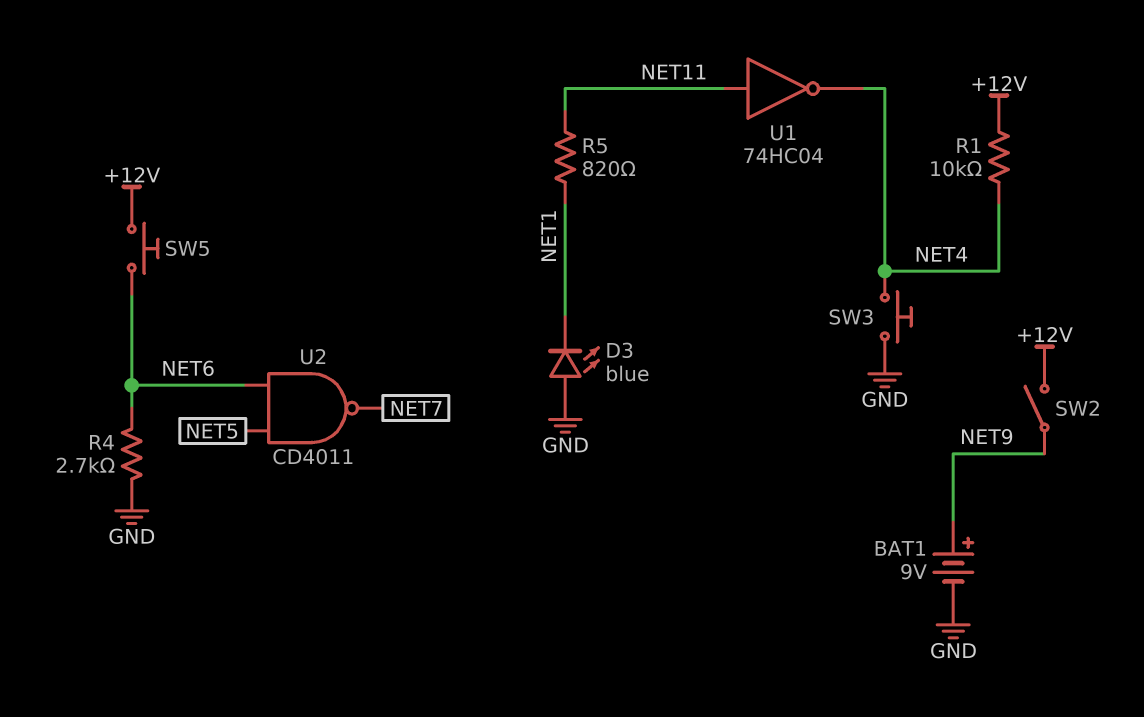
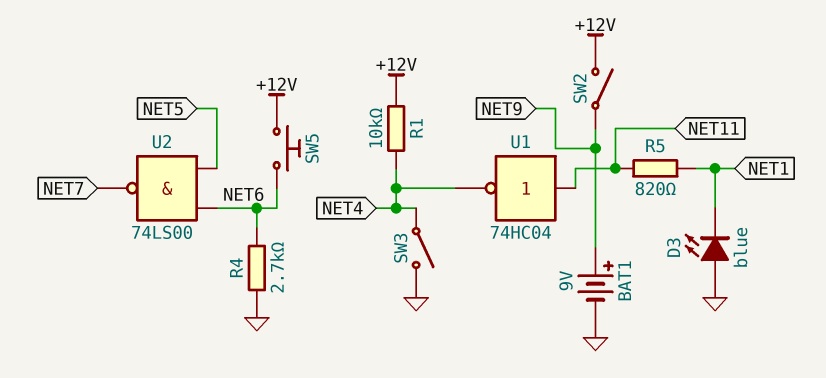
SW3: button (GND, NET4) -> switch (GND, NET4)
U2: NAND CD4011 (in NET5, in NET6, out NET7) -> NAND 74LS00 (in NET5, in NET6, out NET7)

